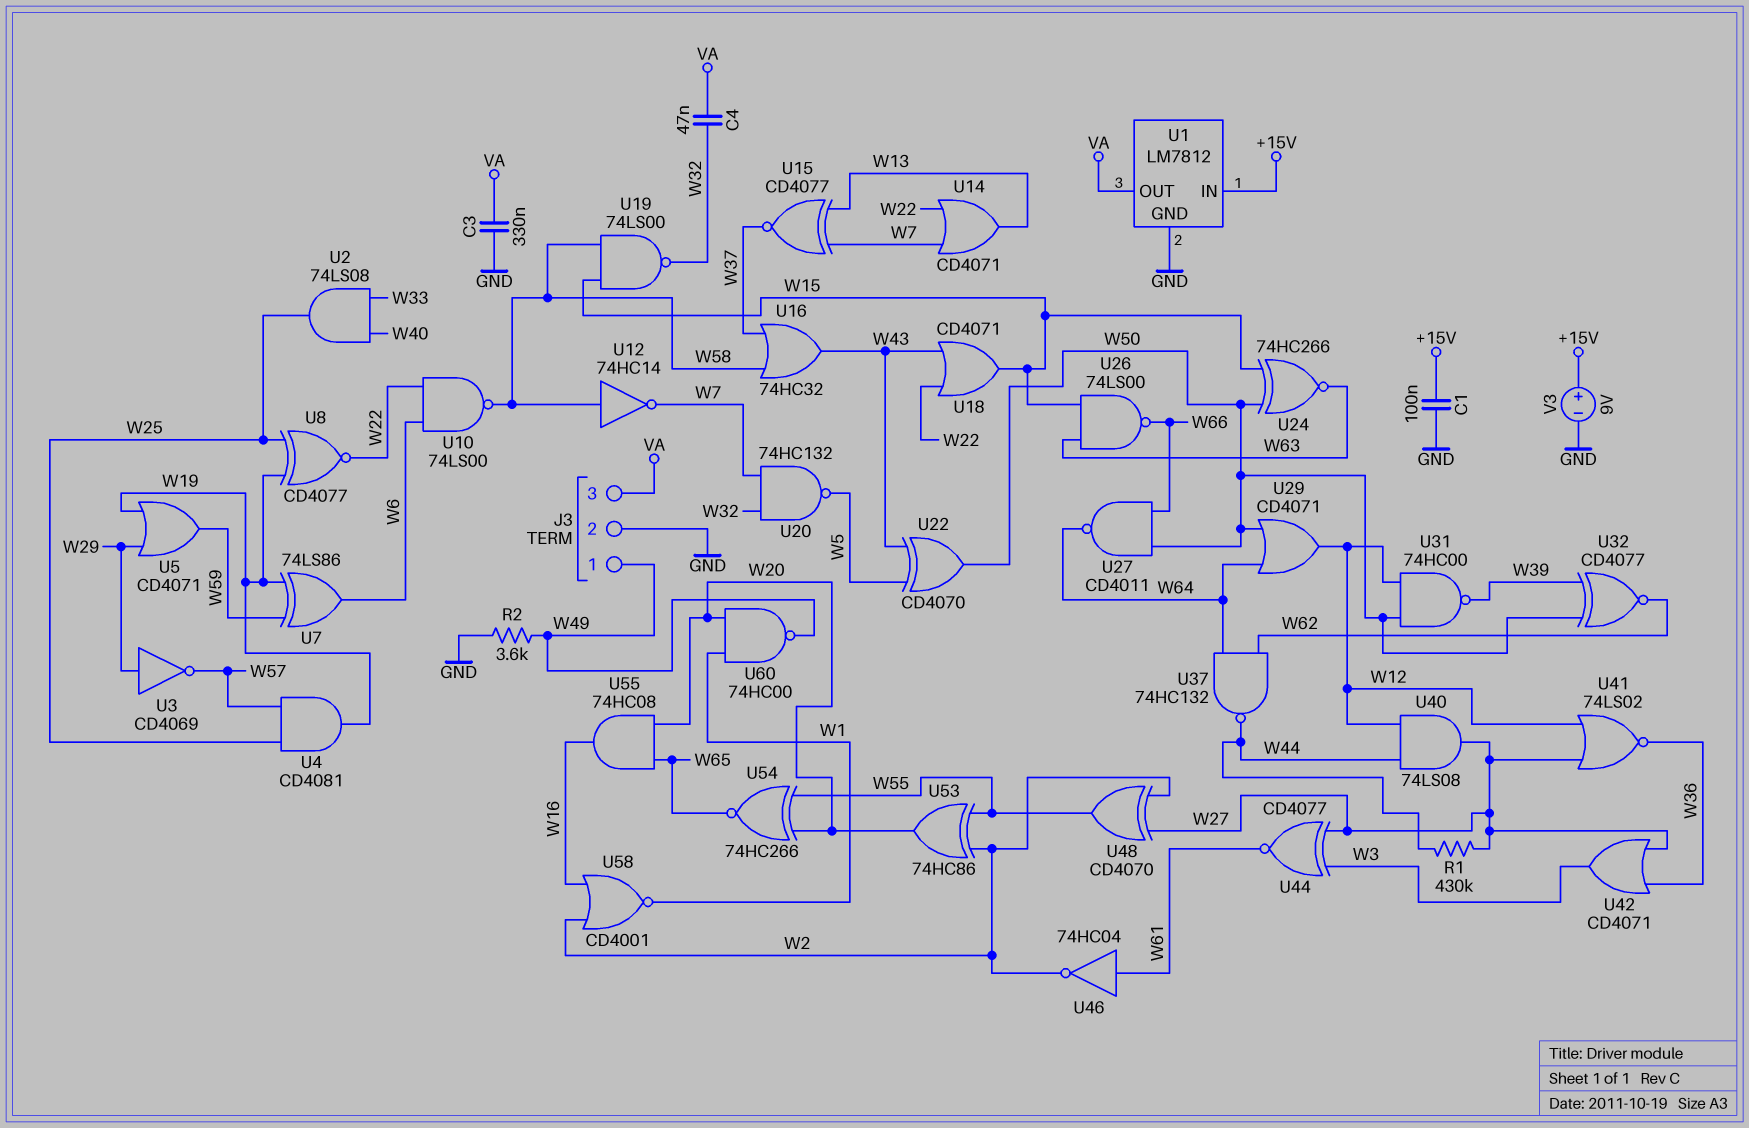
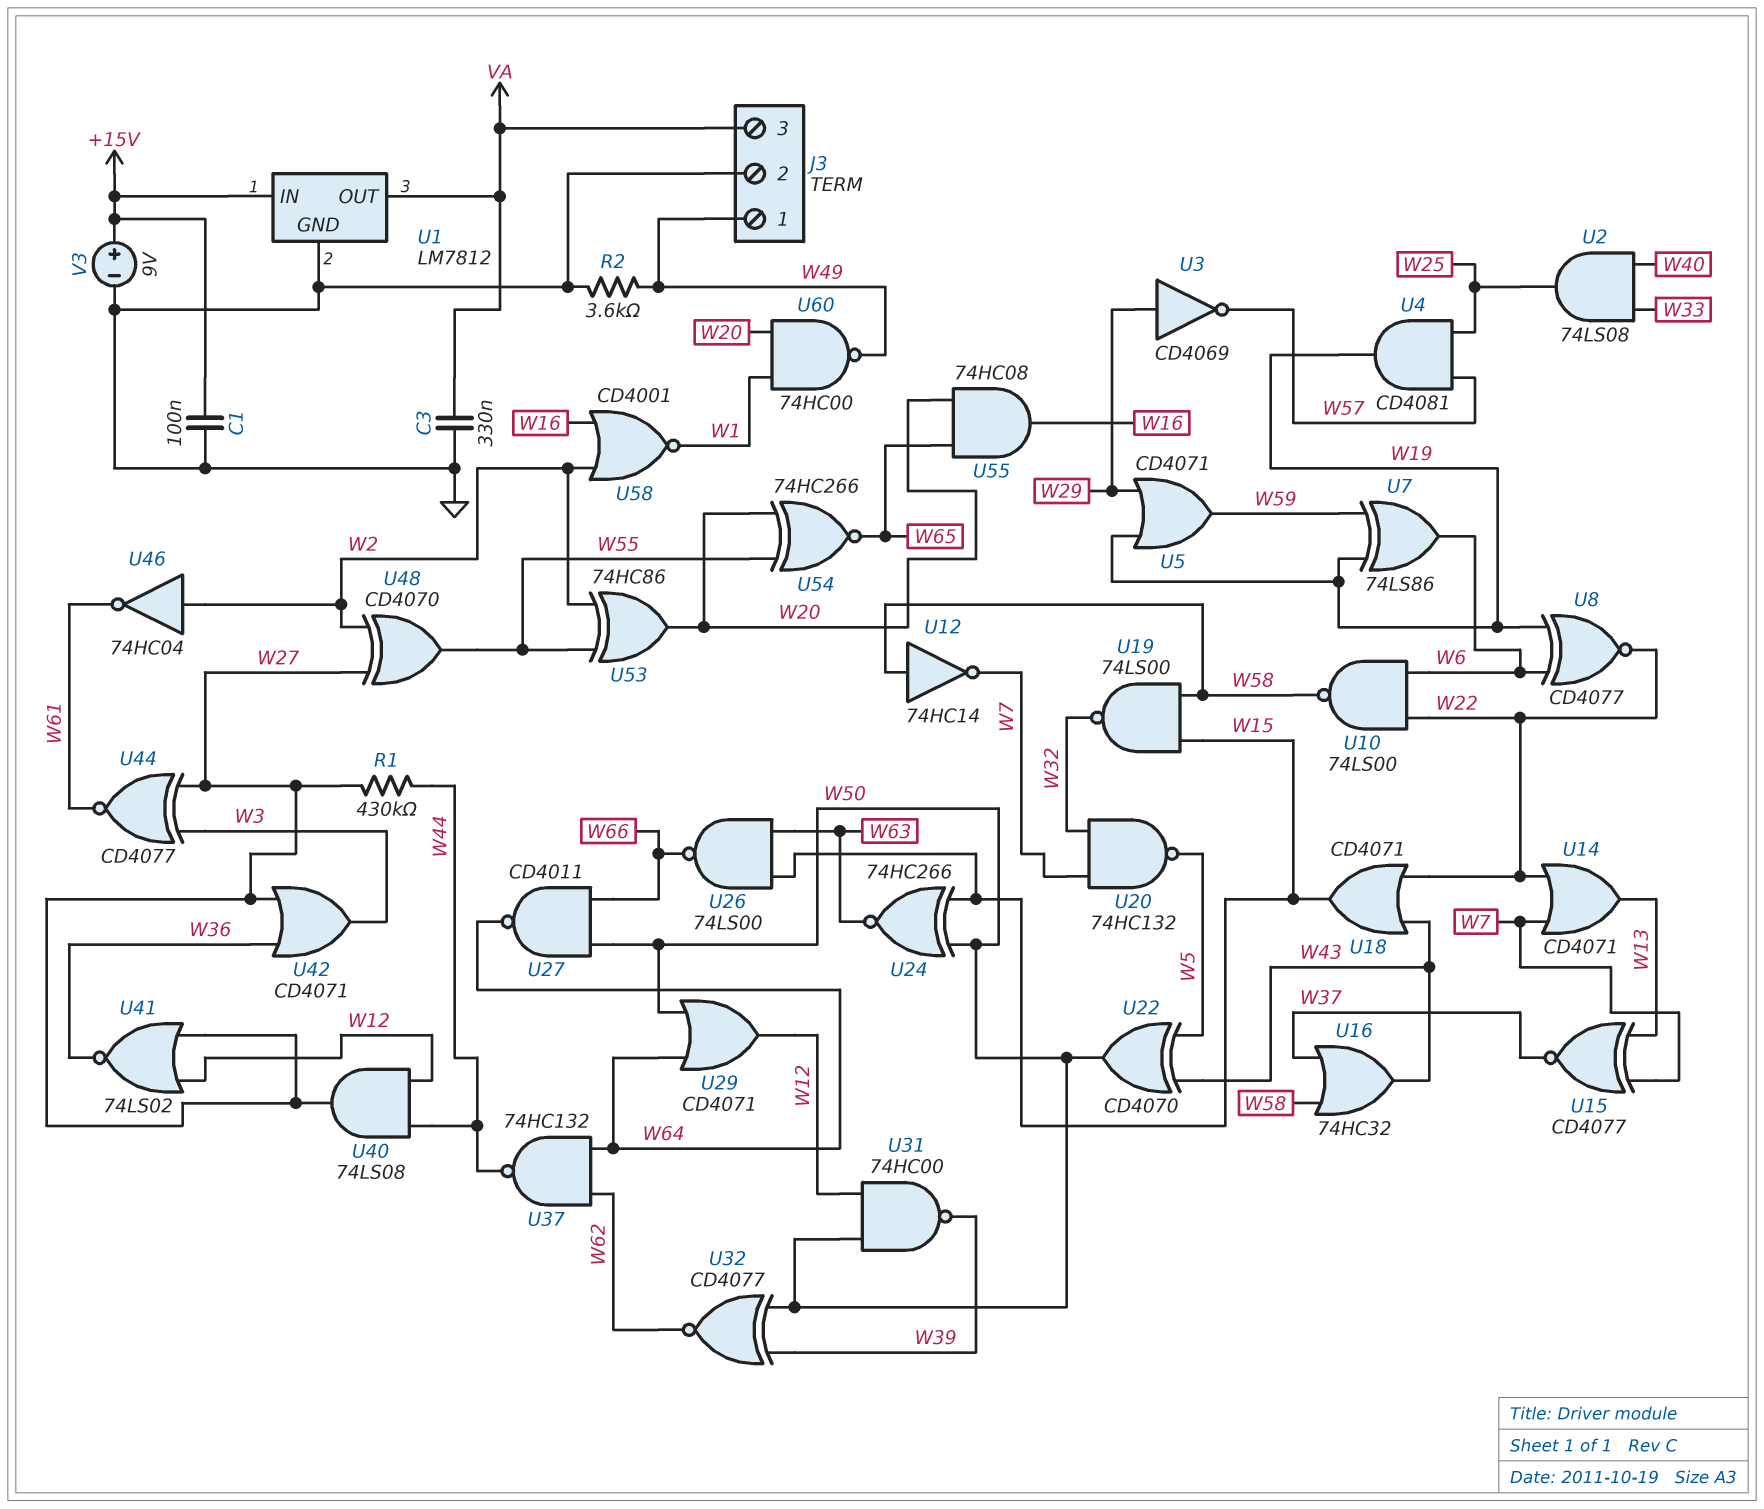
C4: 47nF (VA, W32) -> none
U8: XNOR CD4077 (in W19, in W25, out W22) -> XNOR CD4077 (in W6, in W19, out W22)
U46: NOT 74HC04 (in W61, out W2) -> NOT 74HC04 (in W2, out W61)

